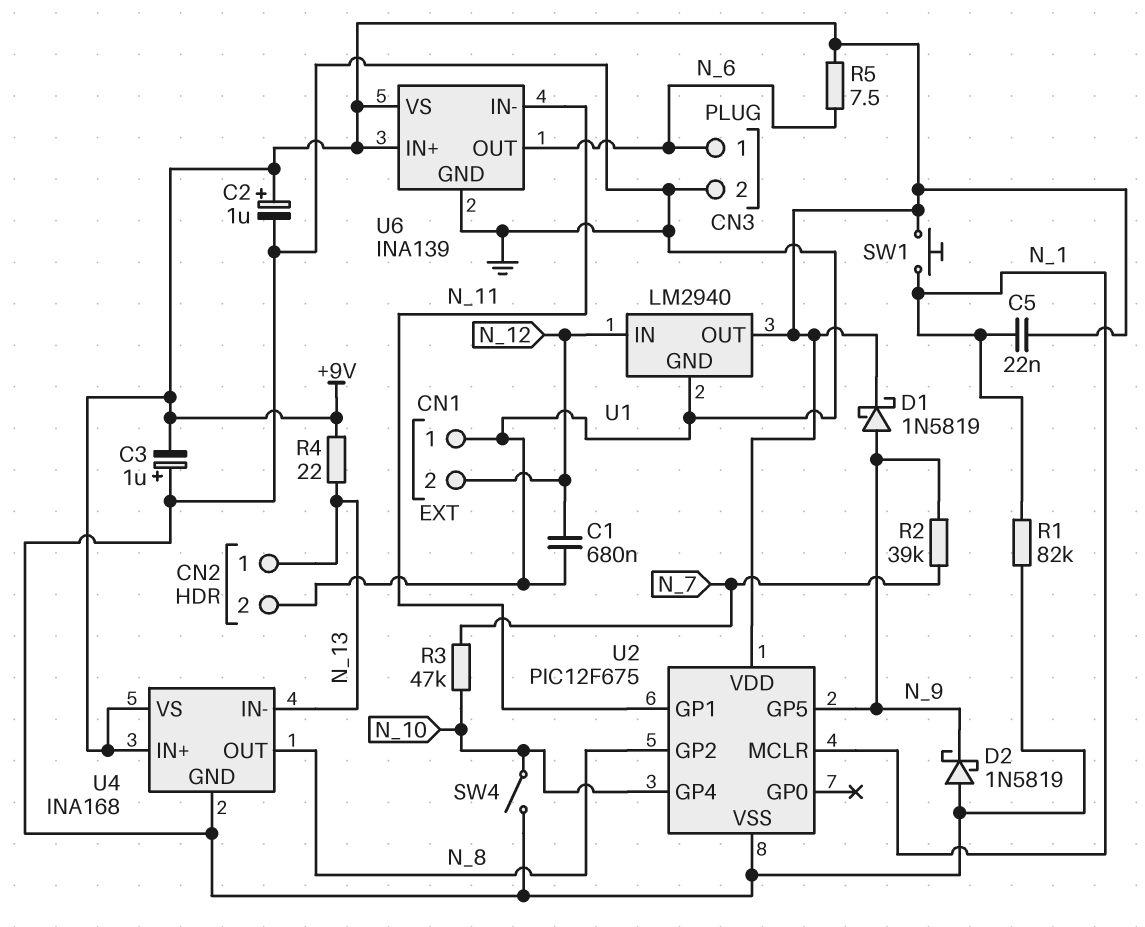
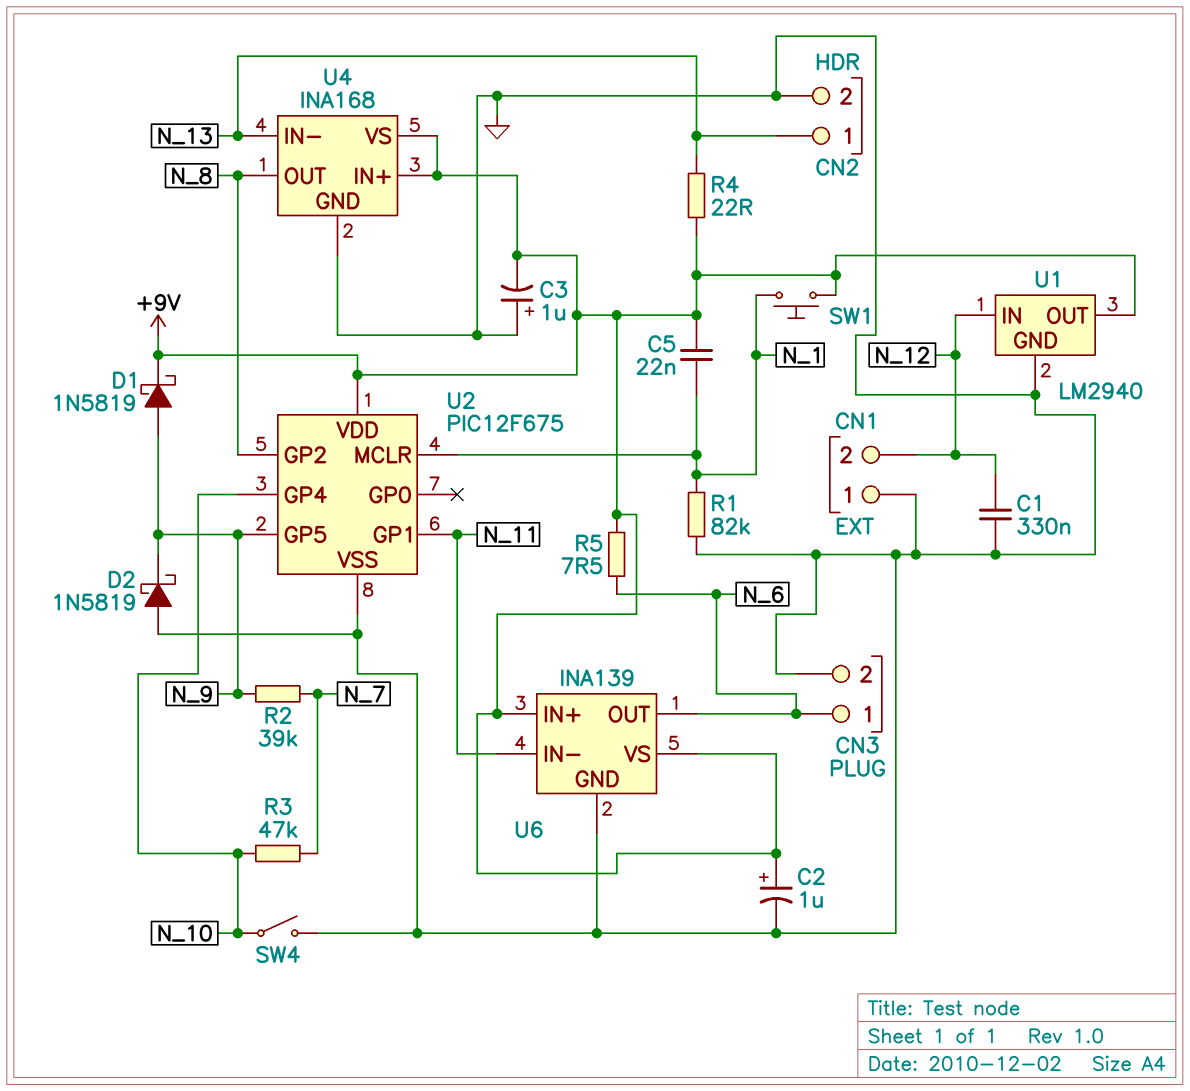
C1: 680nF (GND, N_12) -> 330nF (GND, N_12)

